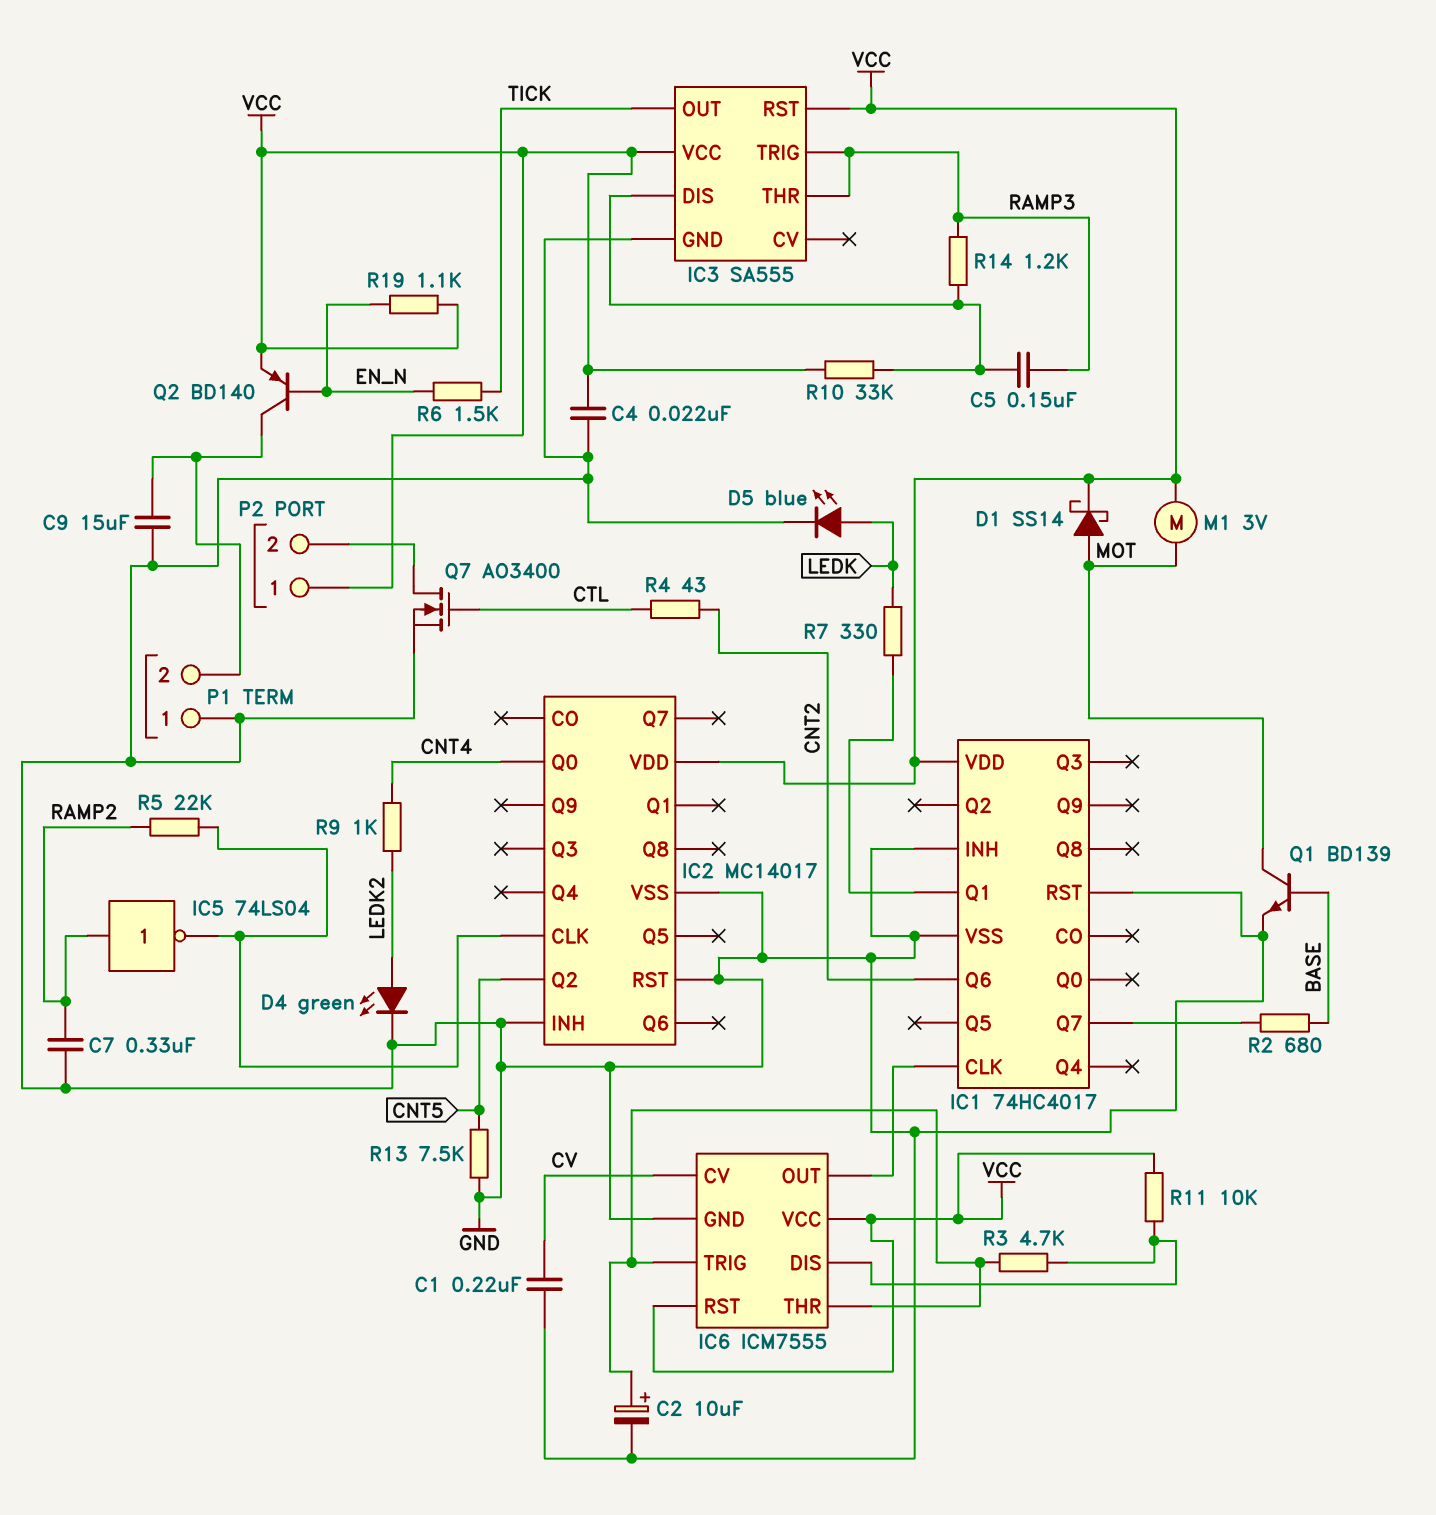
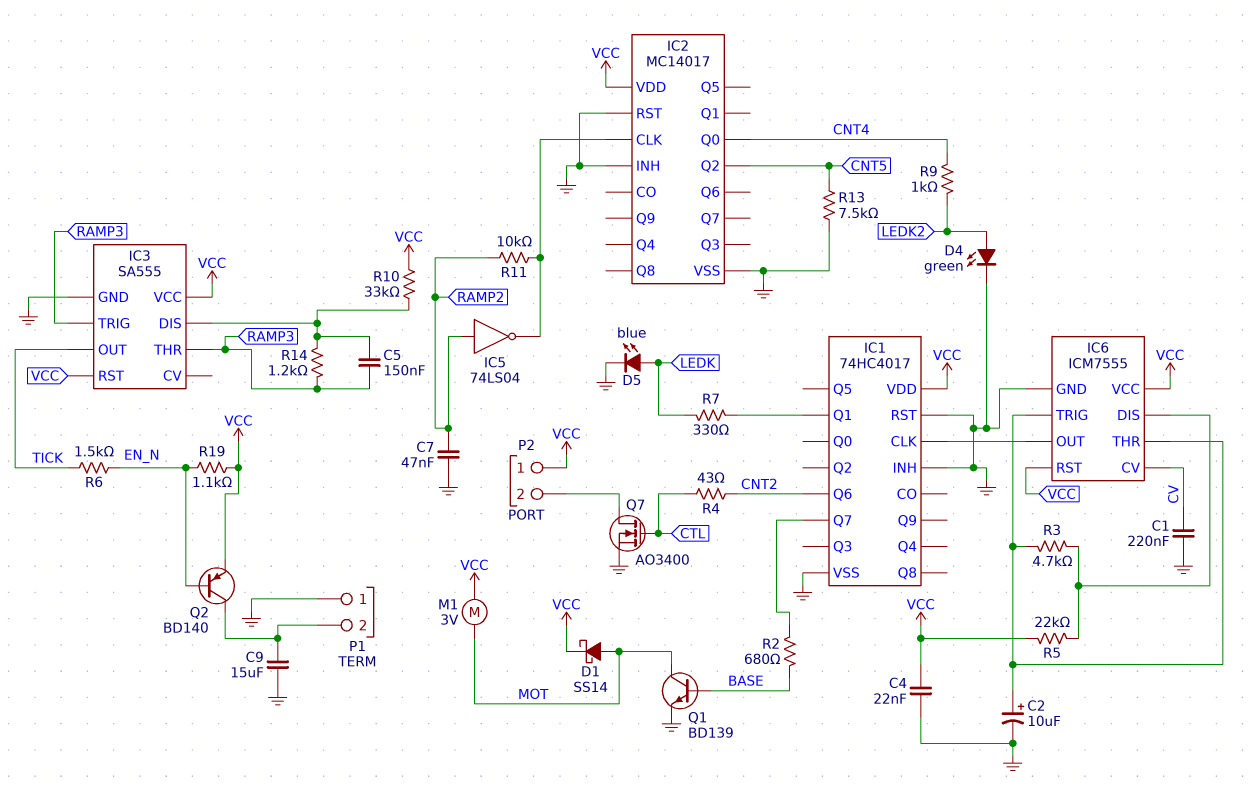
C7: 330nF (GND, RAMP2) -> 47nF (GND, RAMP2)
R5: 22k (IC2/CLK, RAMP2) -> 22k (IC6/DIS, VCC)
R11: 10k (IC6/DIS, VCC) -> 10k (IC2/CLK, RAMP2)

